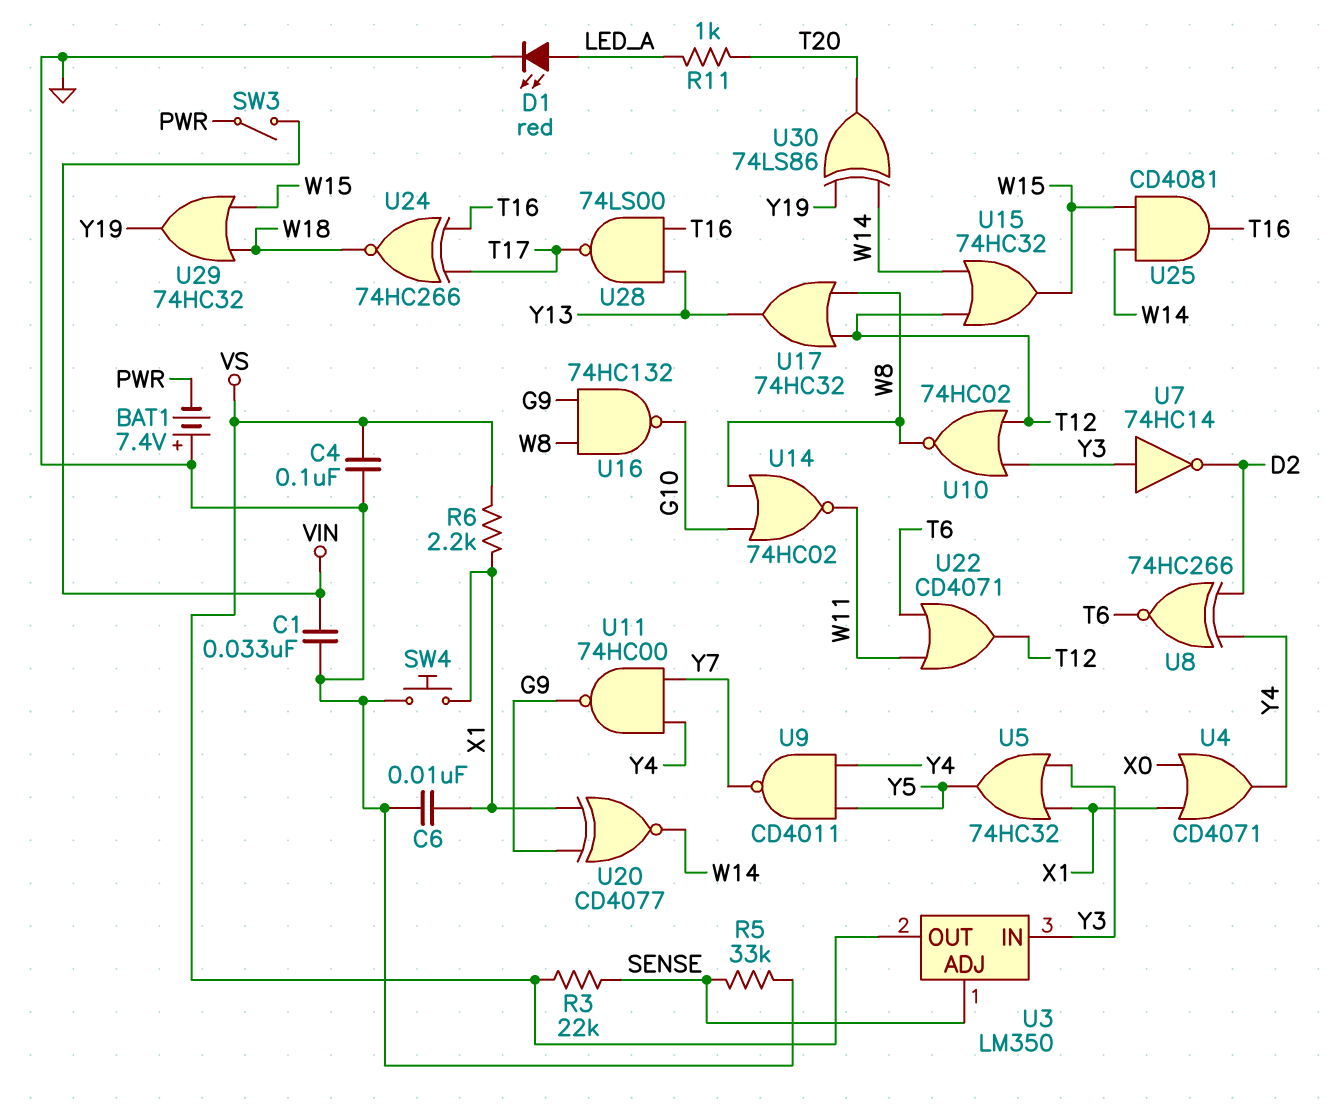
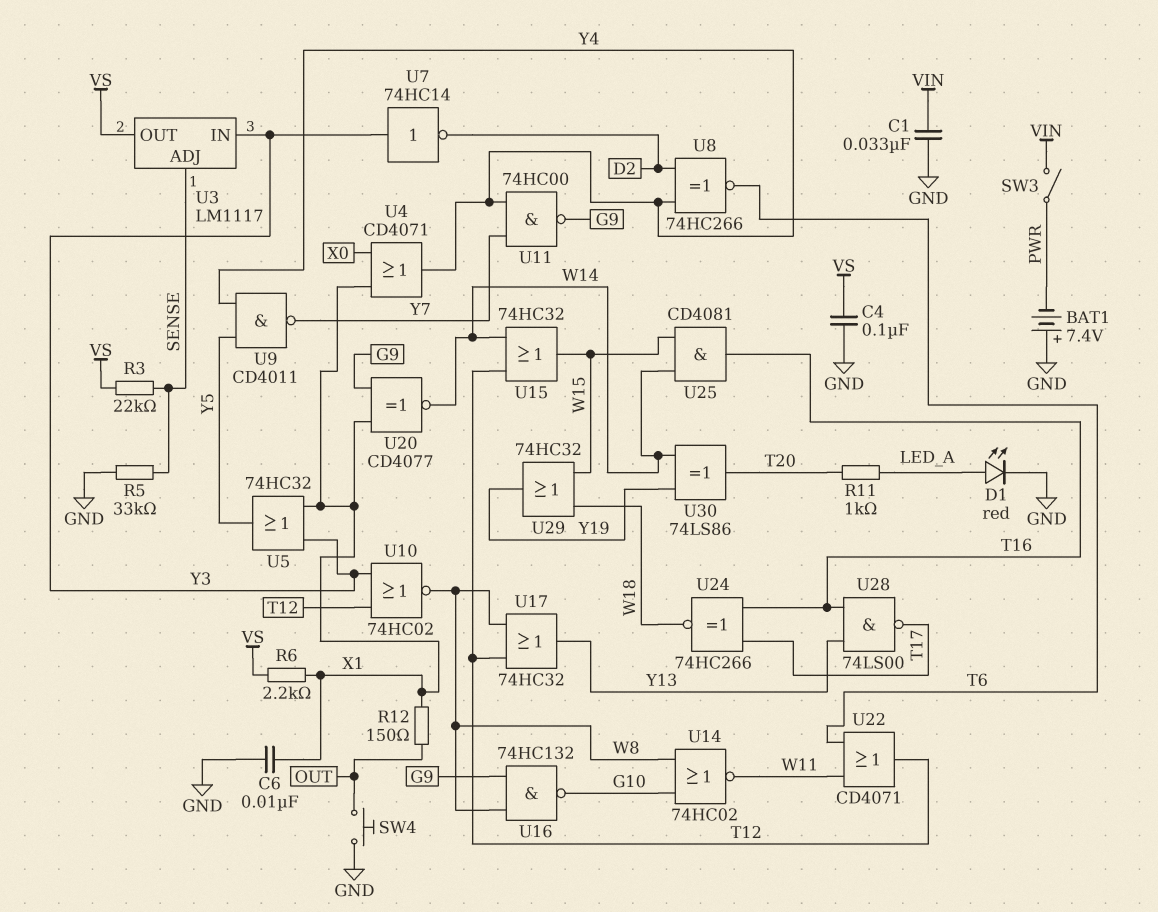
R12: none -> 150 (OUT, X1)
SW4: button (GND, X1) -> button (GND, OUT)
U3: LM350 -> LM1117

